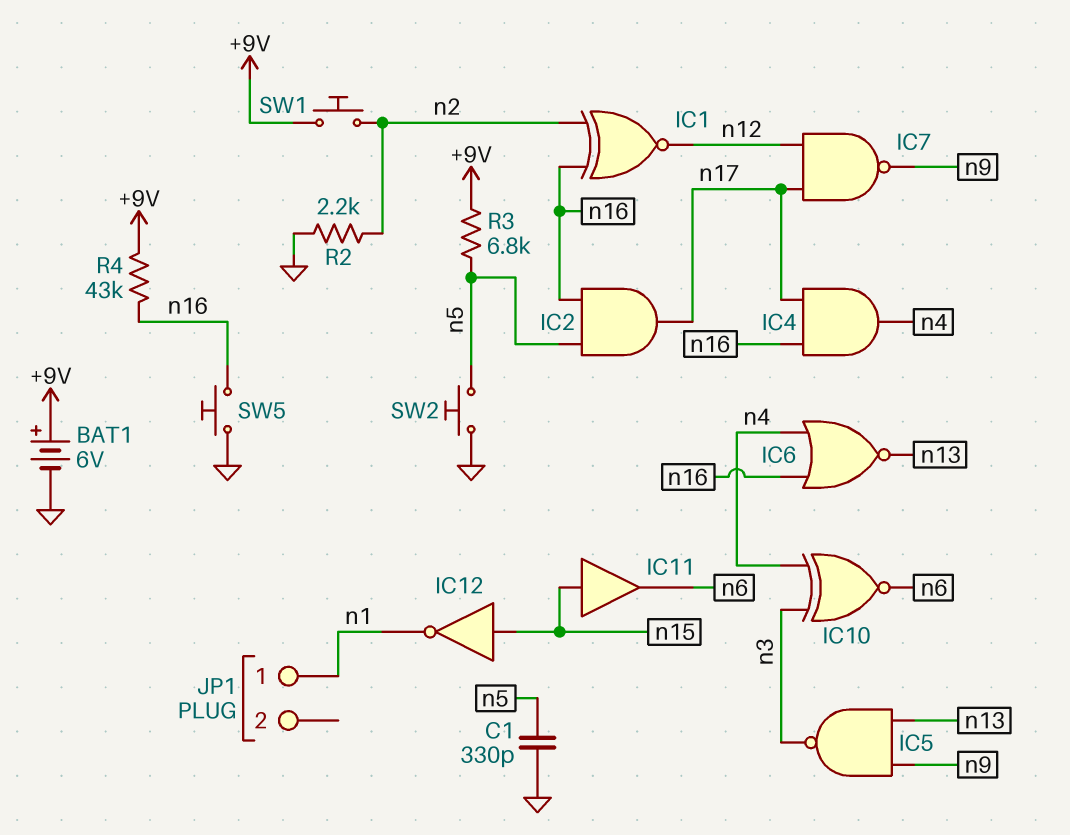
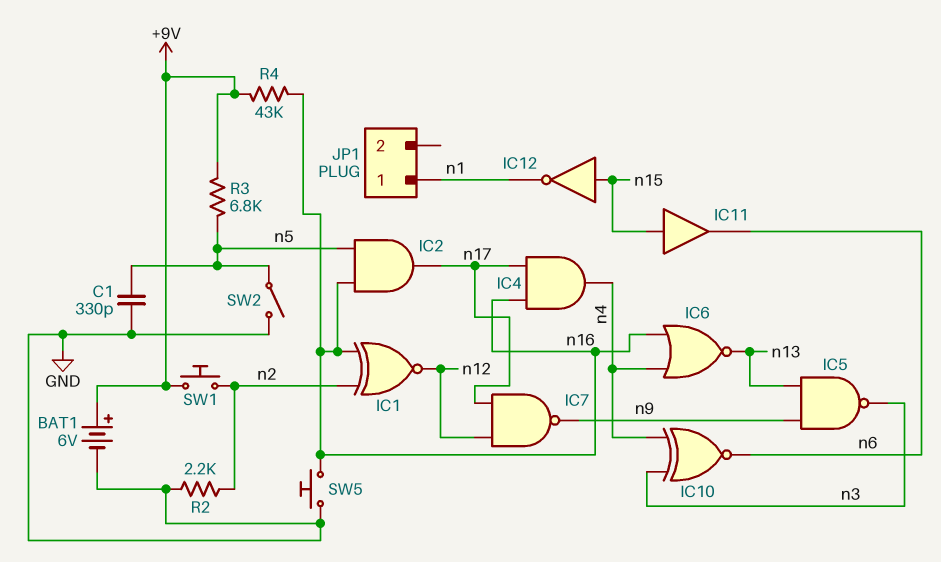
SW2: button (GND, n5) -> switch (GND, n5)

